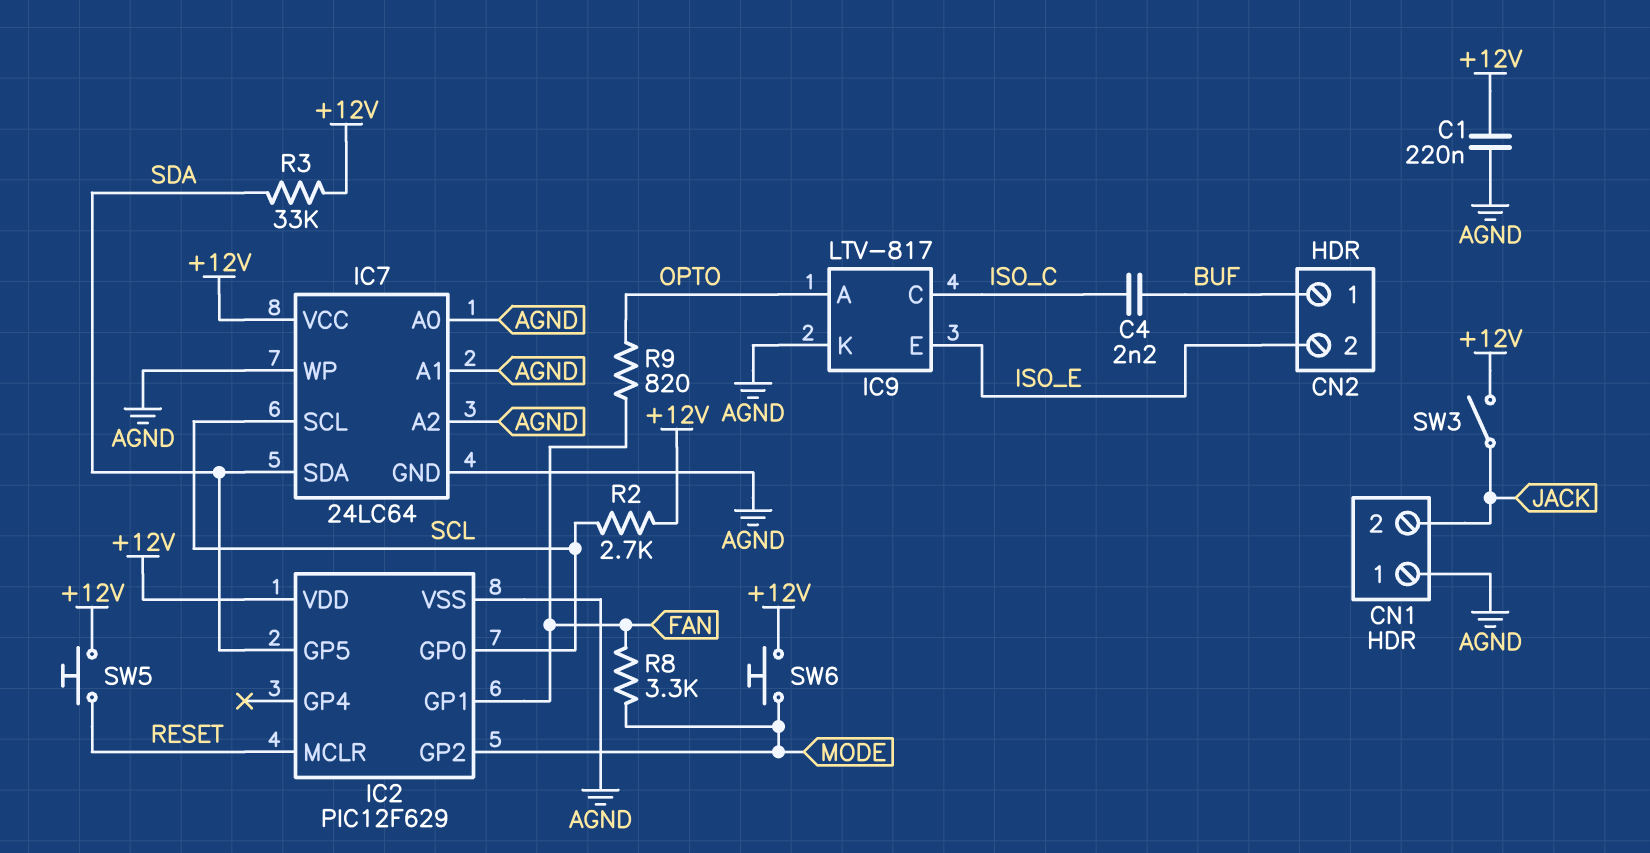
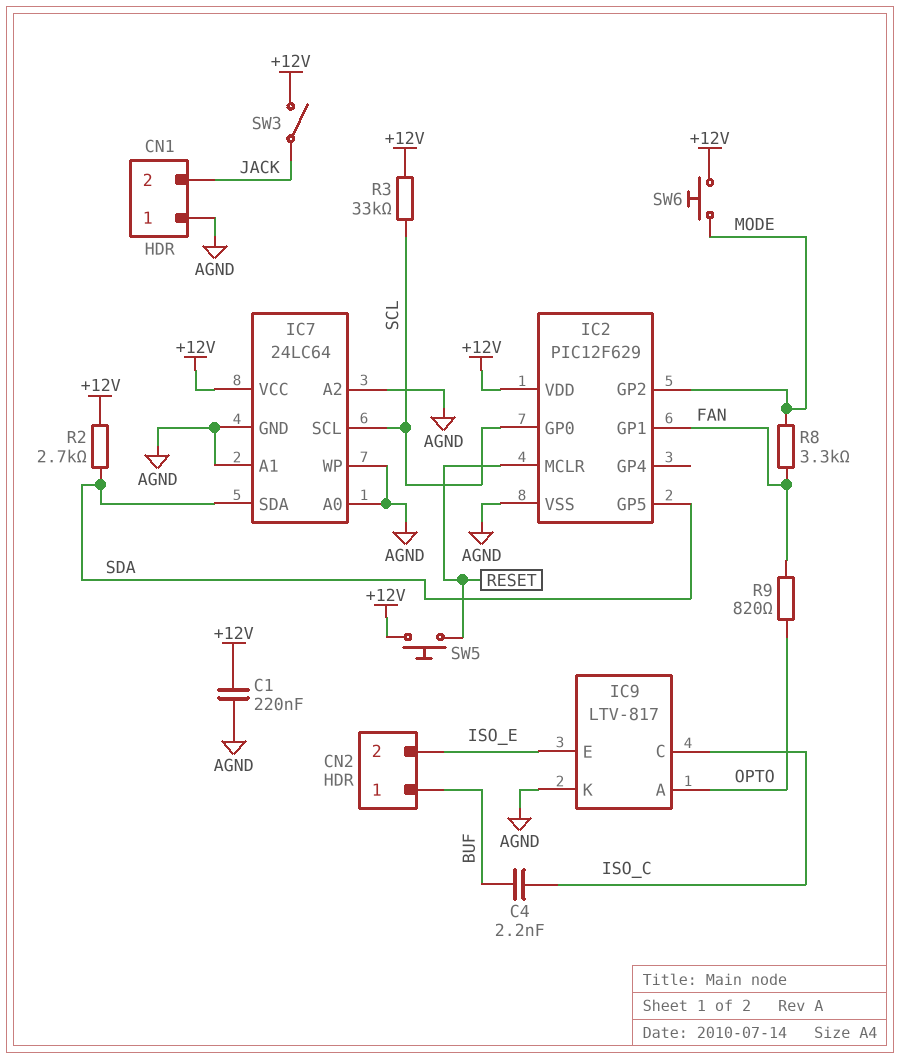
R2: 2.7k (+12V, SCL) -> 2.7k (+12V, SDA)
R3: 33k (+12V, SDA) -> 33k (+12V, SCL)

